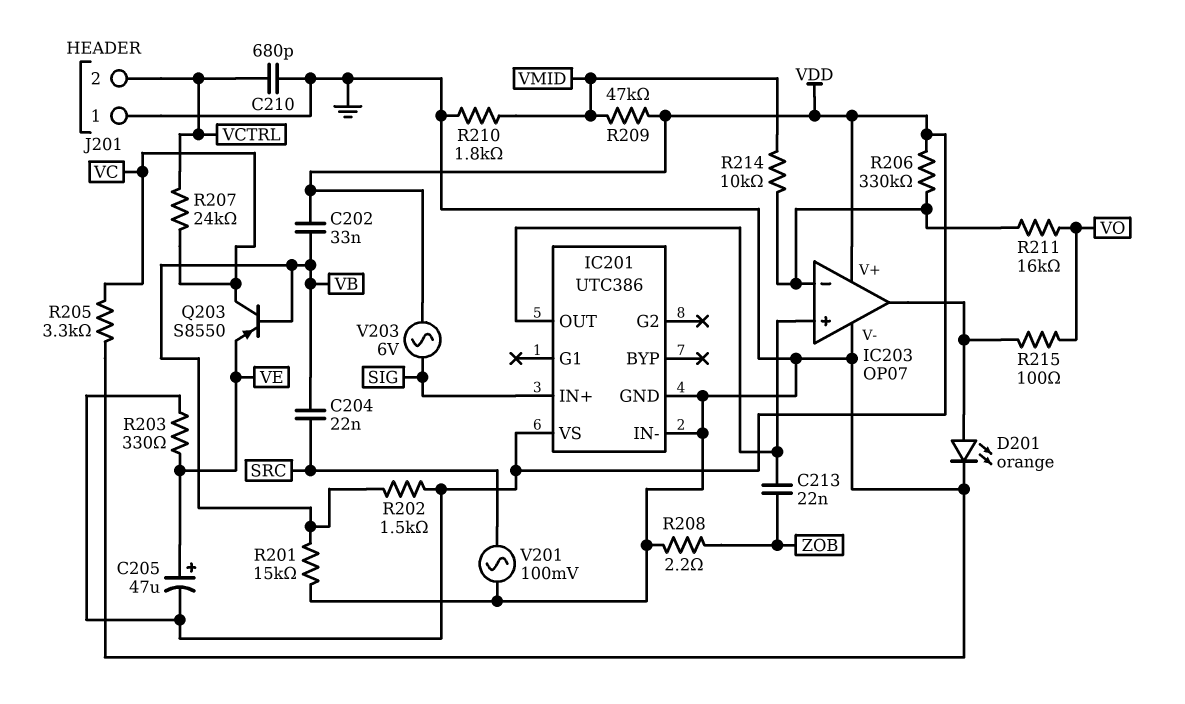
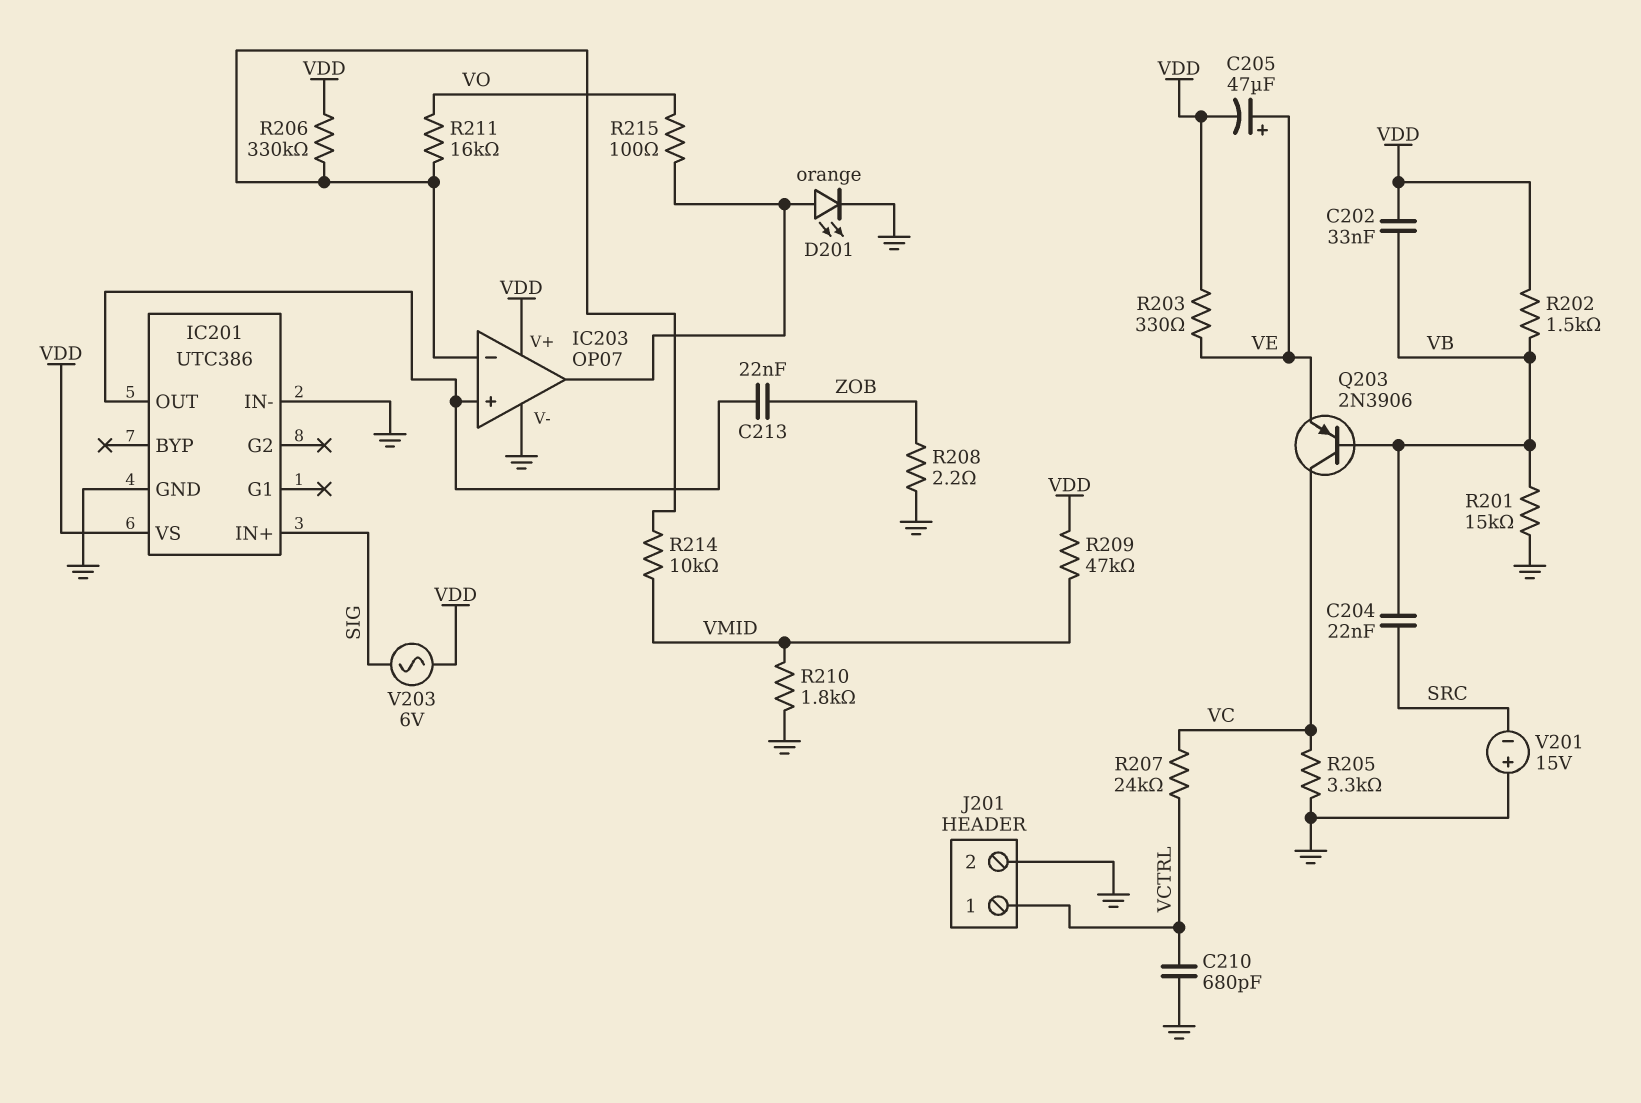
J201 pin 1: GND -> VCTRL
J201 pin 2: VCTRL -> GND
Q203: PNP S8550 (B VB, C VC, E VE) -> PNP 2N3906 (B VB, C VC, E VE)
V201: AC 100mV (GND, SRC) -> 15V (plus GND, minus SRC)

